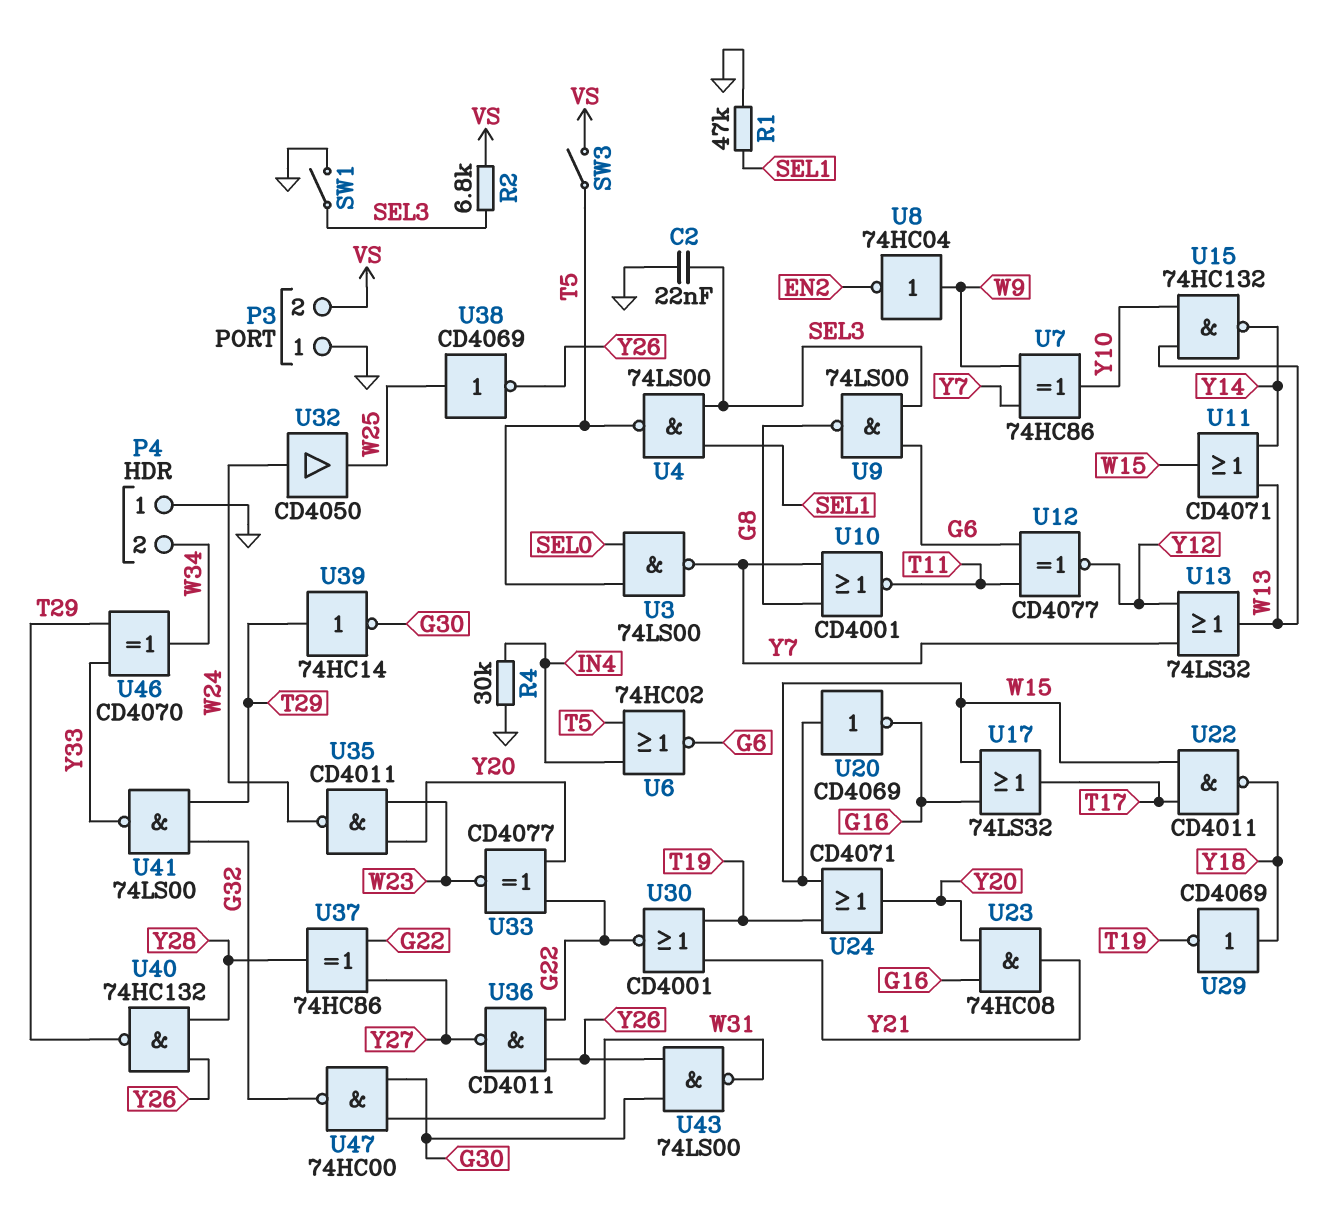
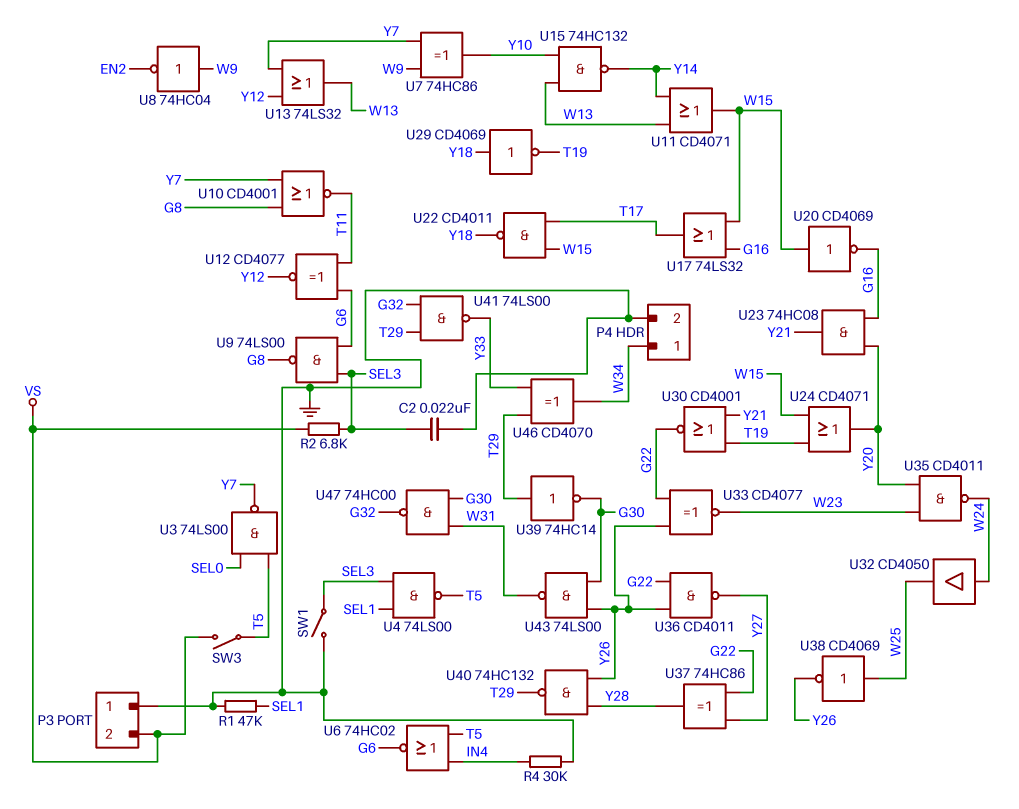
P4 pin 1: GND -> W34
P4 pin 2: W34 -> GND
U33: XNOR CD4077 (in G22, in Y20, out W23) -> XNOR CD4077 (in G22, in Y26, out W23)

